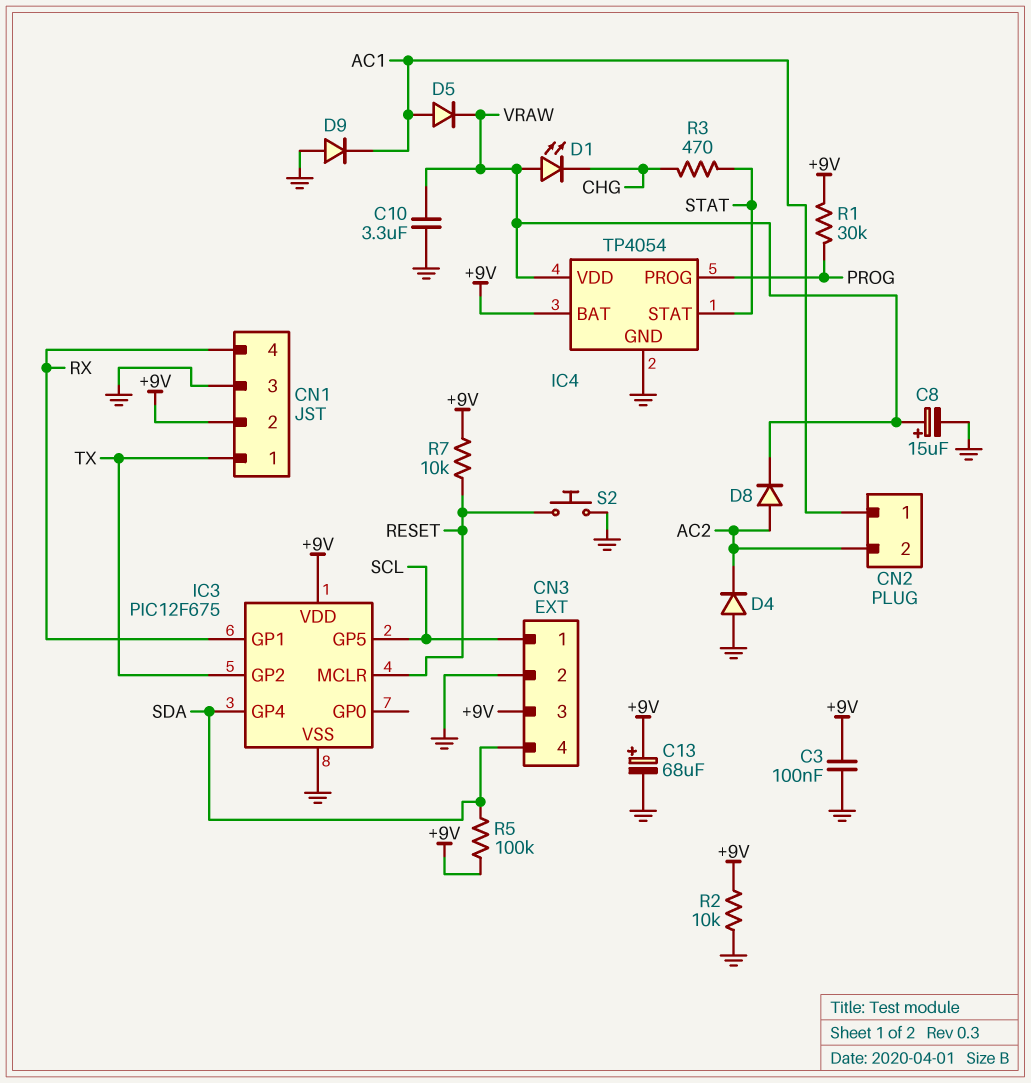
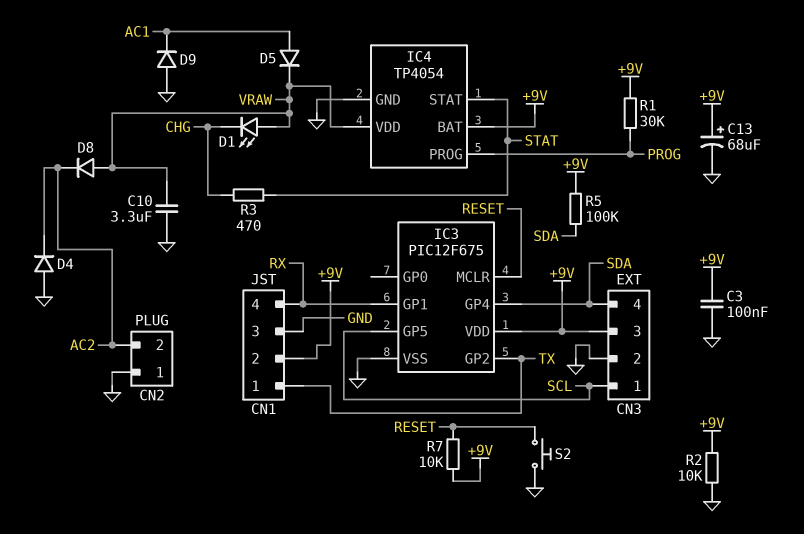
C8: 15uF (plus VRAW, minus GND) -> none
CN2 pin 1: AC1 -> GND
D8: diode (A AC2, K VRAW) -> diode (A VRAW, K AC2)

